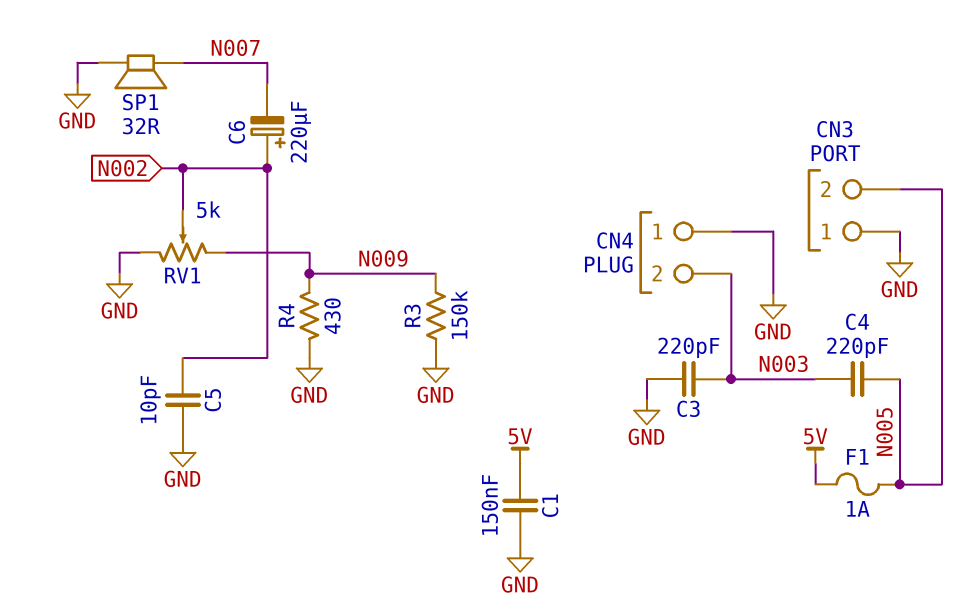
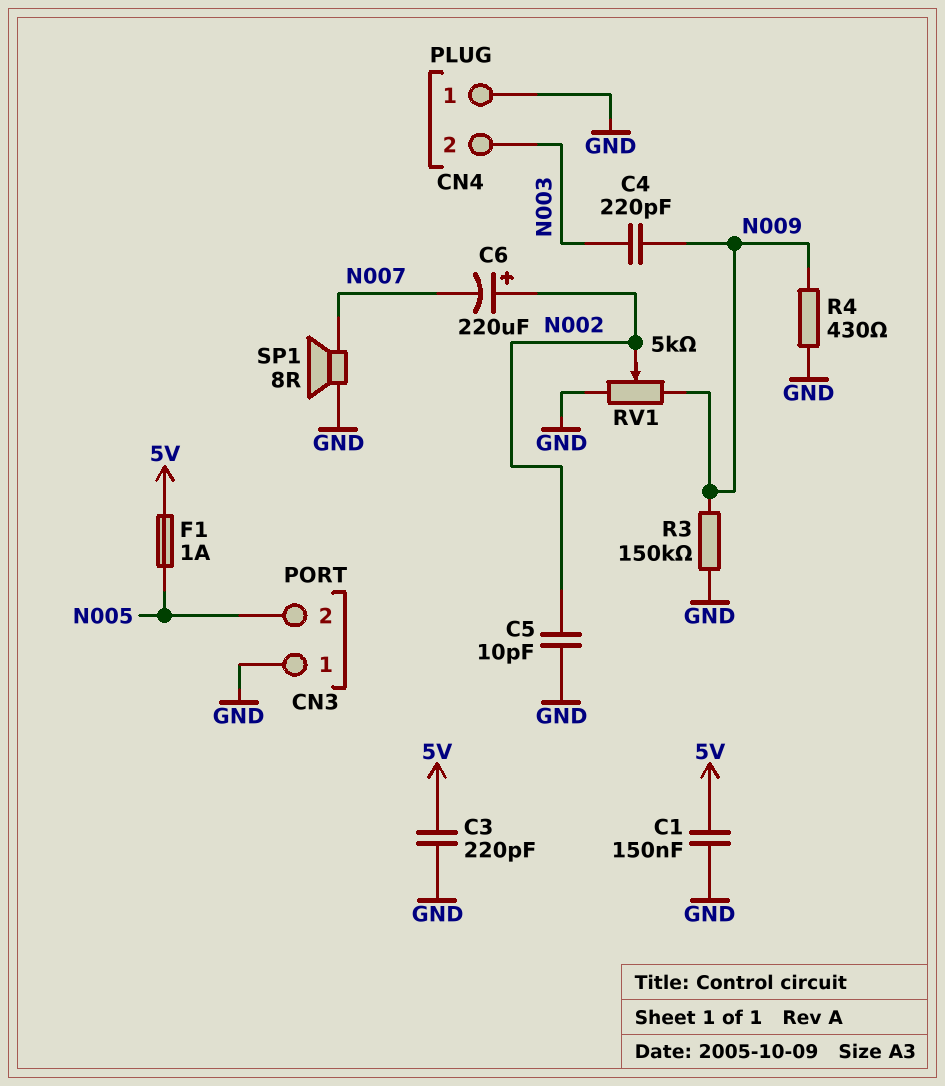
C3: 220pF (GND, N003) -> 220pF (5V, GND)
C4: 220pF (N003, N005) -> 220pF (N003, N009)
SP1: speaker 32R (GND, N007) -> speaker 8R (GND, N007)

